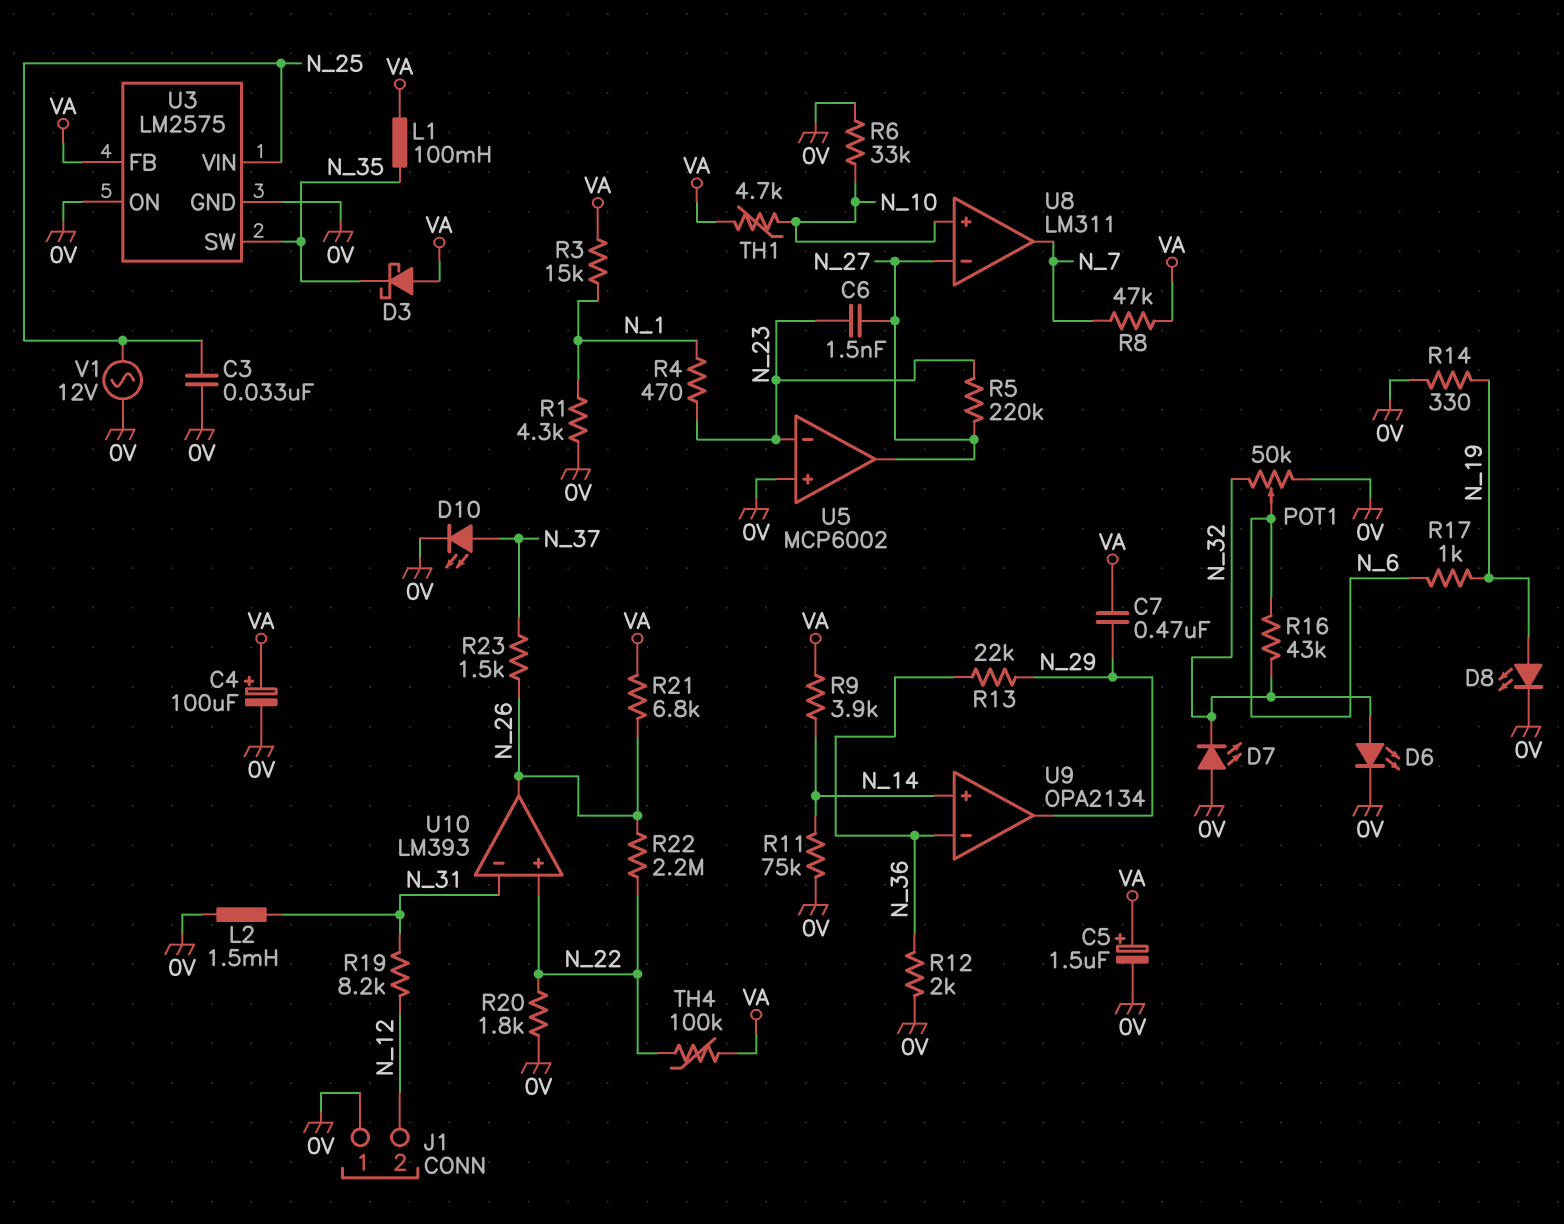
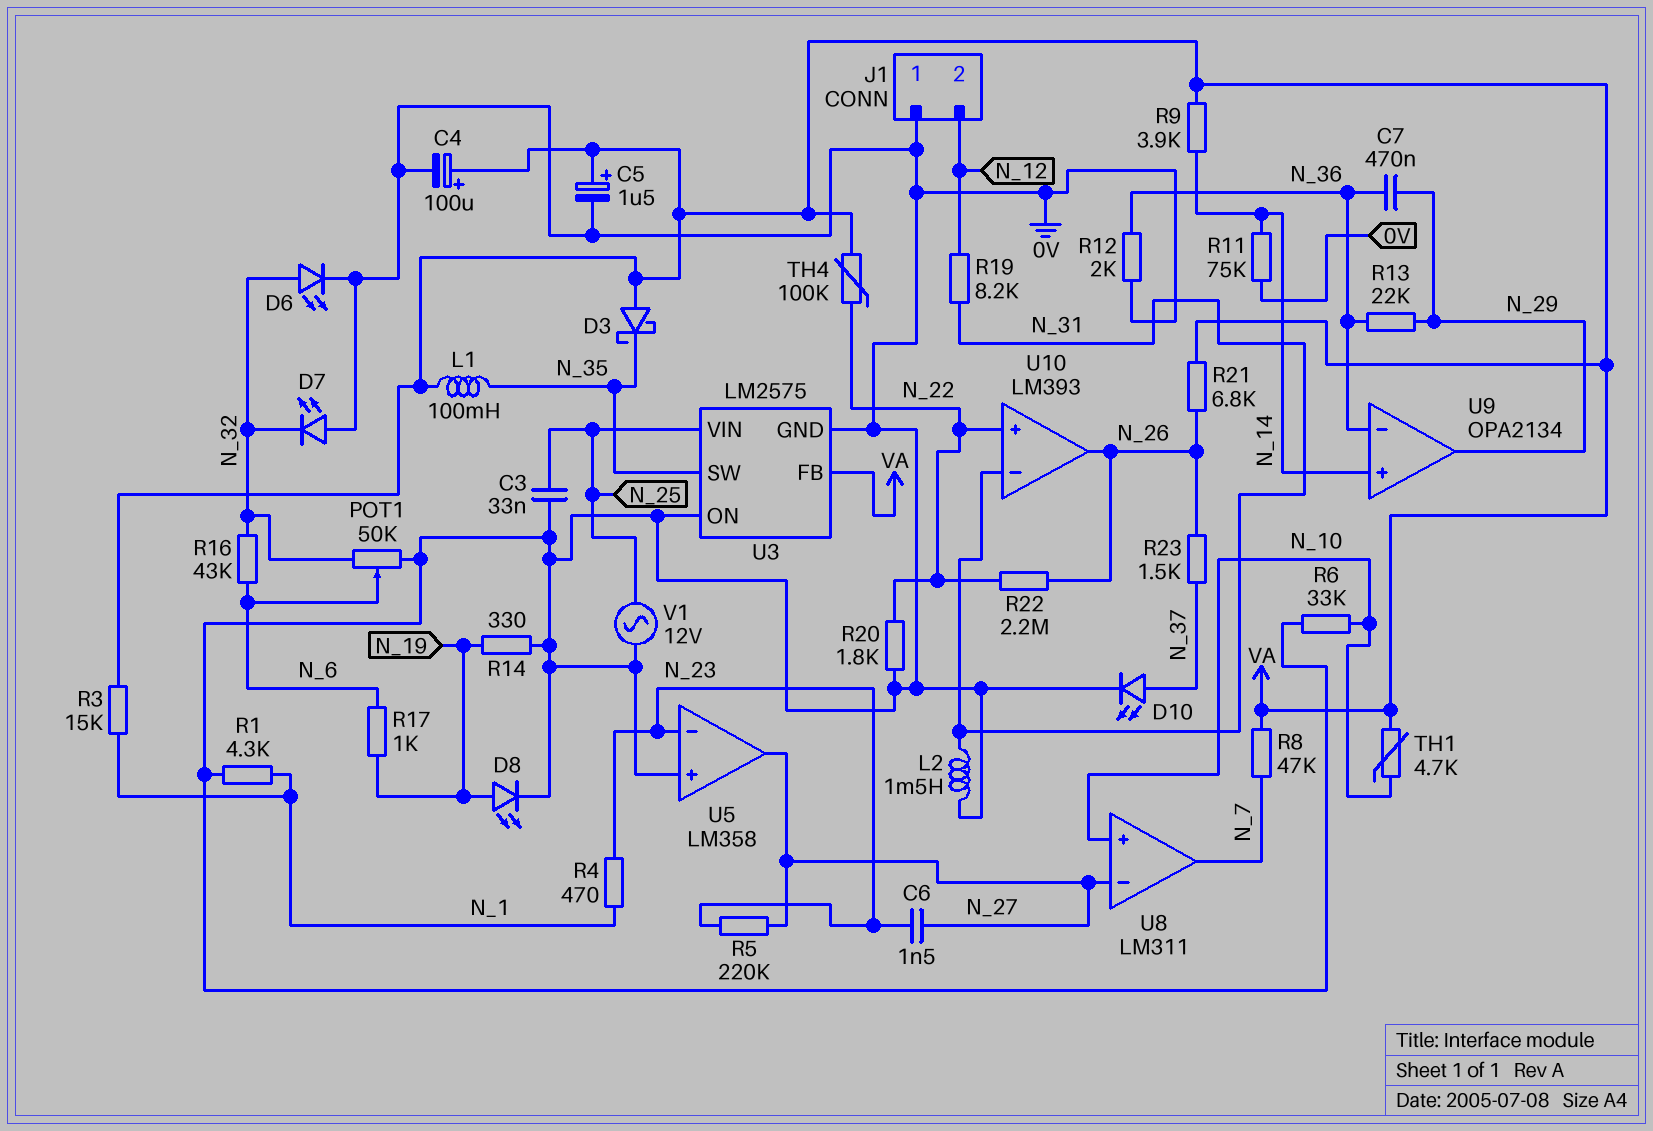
C7: 470nF (N_29, VA) -> 470nF (N_29, N_36)
U5: MCP6002 -> LM358

